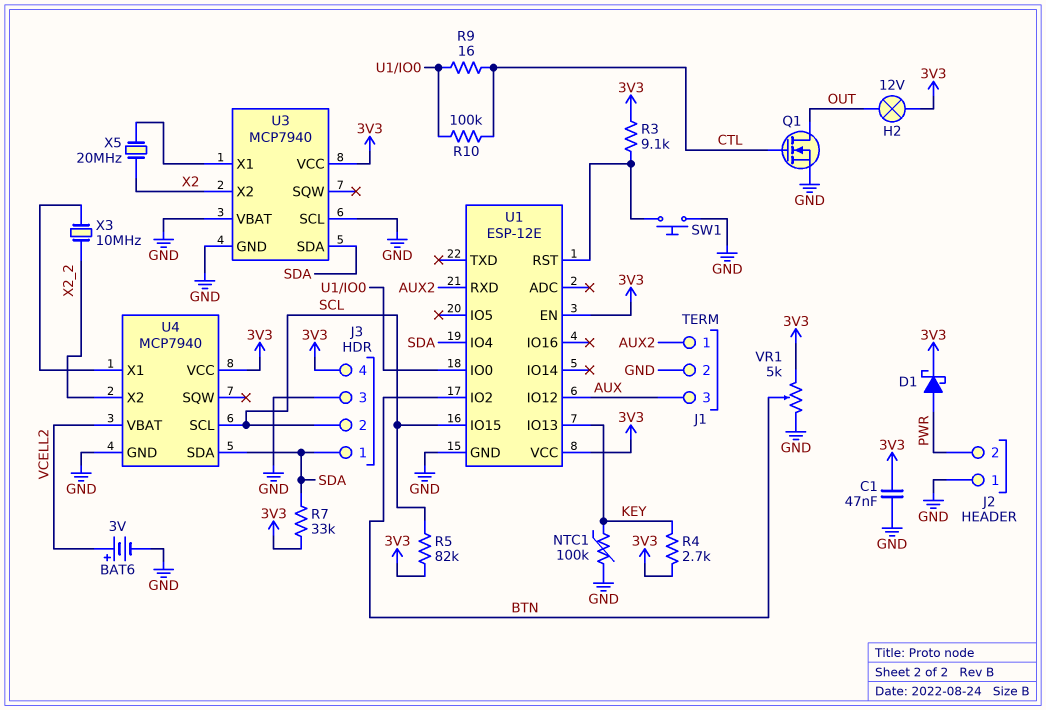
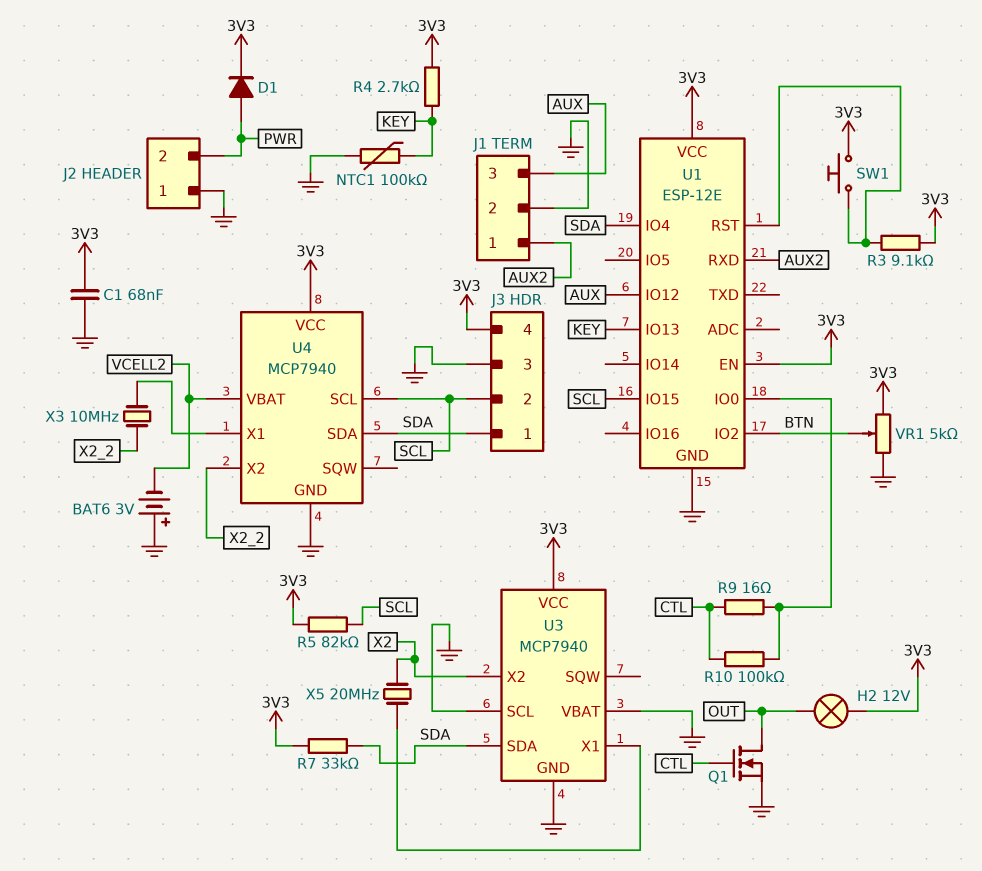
BAT6: 3V (plus VCELL2, minus GND) -> 3V (plus GND, minus VCELL2)
C1: 47nF (3V3, GND) -> 68nF (3V3, GND)
D1: schottky (A PWR, K 3V3) -> diode (A PWR, K 3V3)
SW1: button (GND, U1/RST) -> button (3V3, U1/RST)

